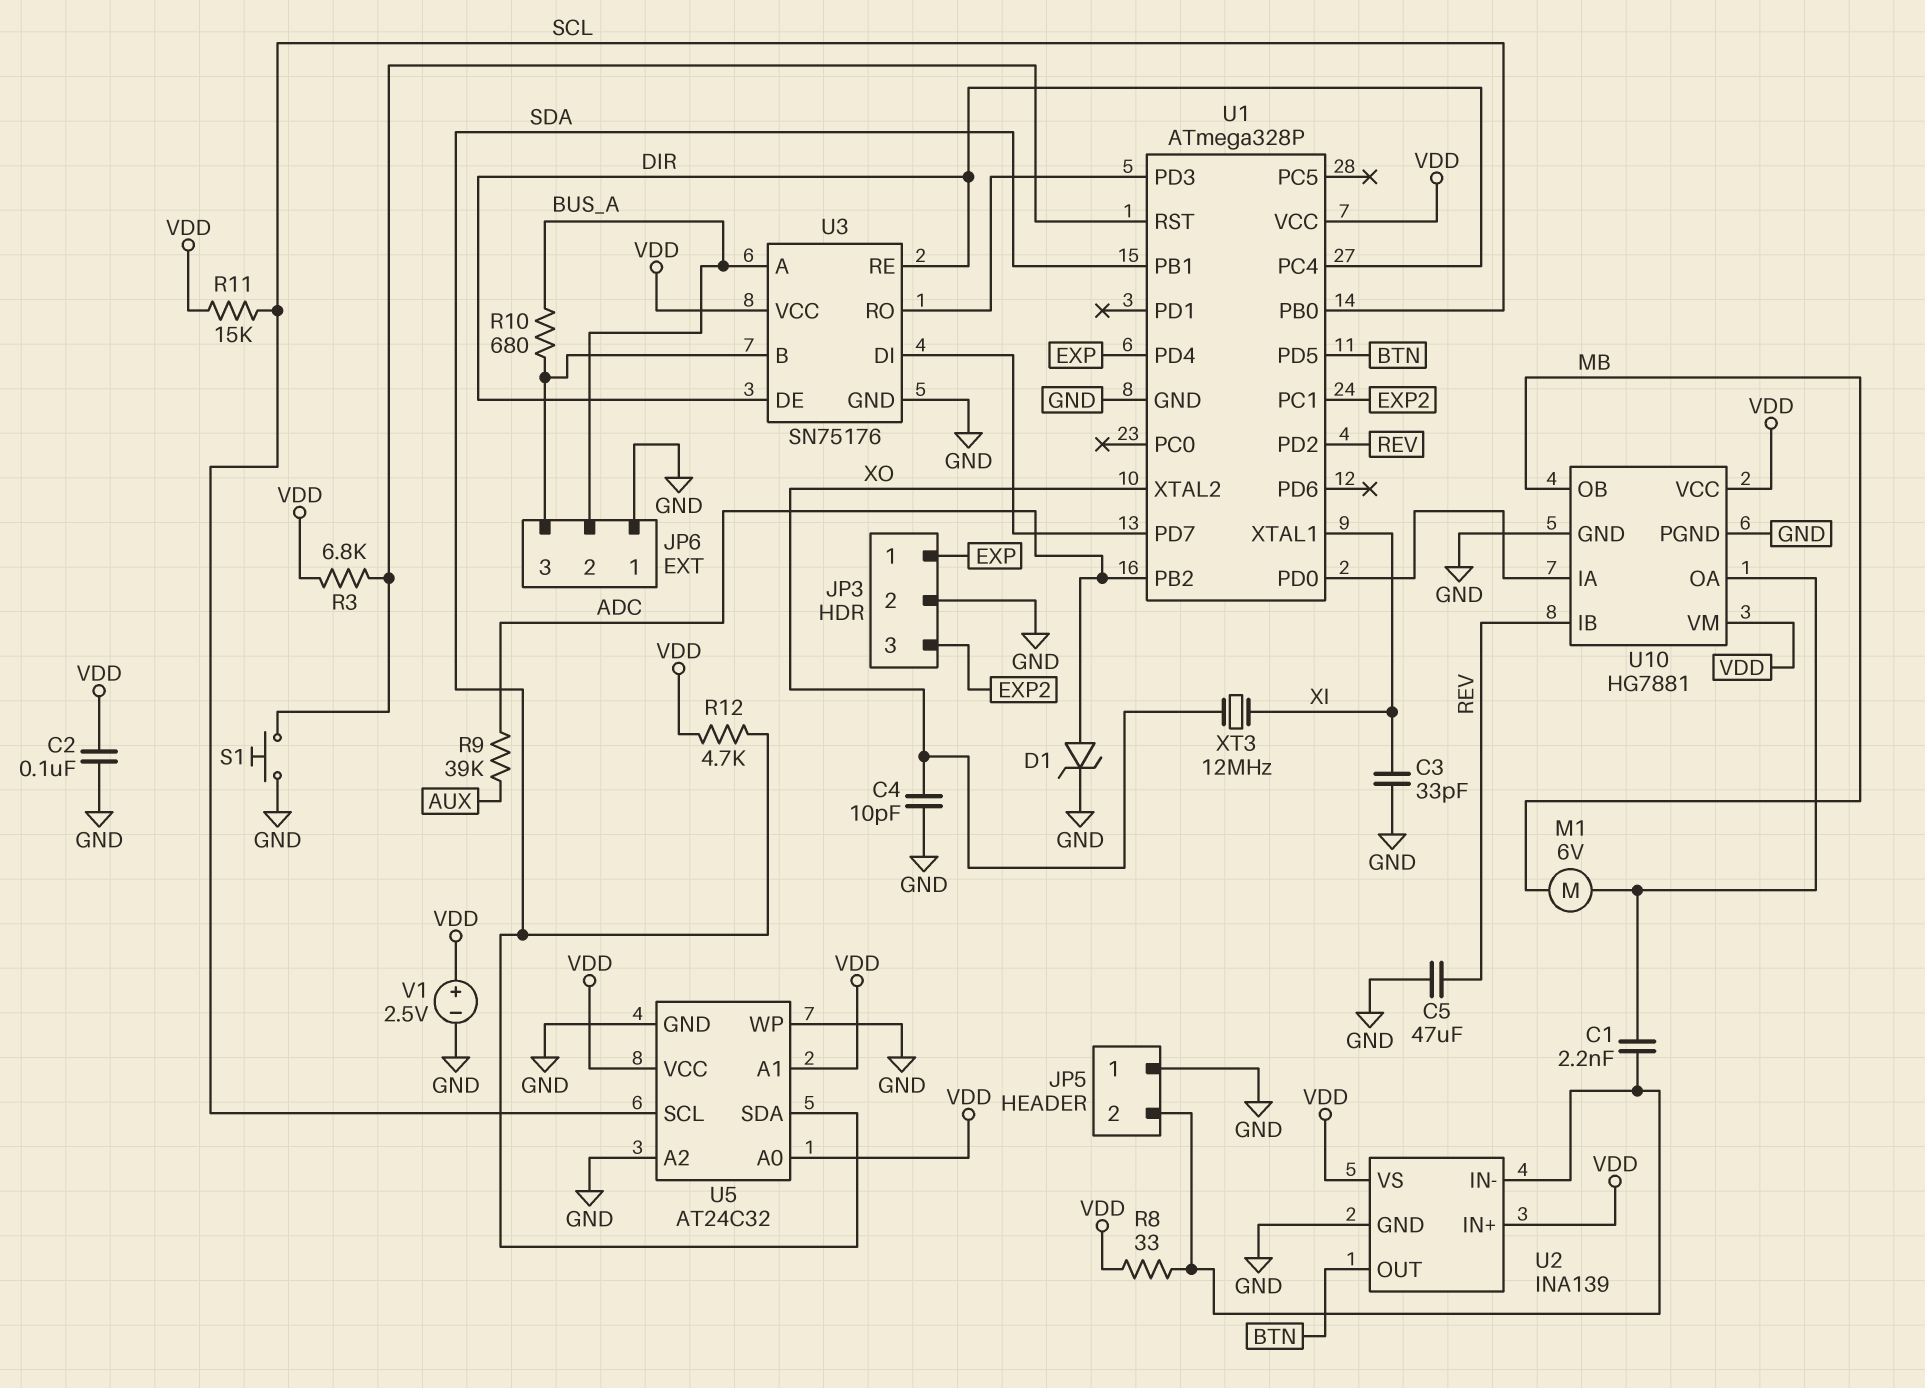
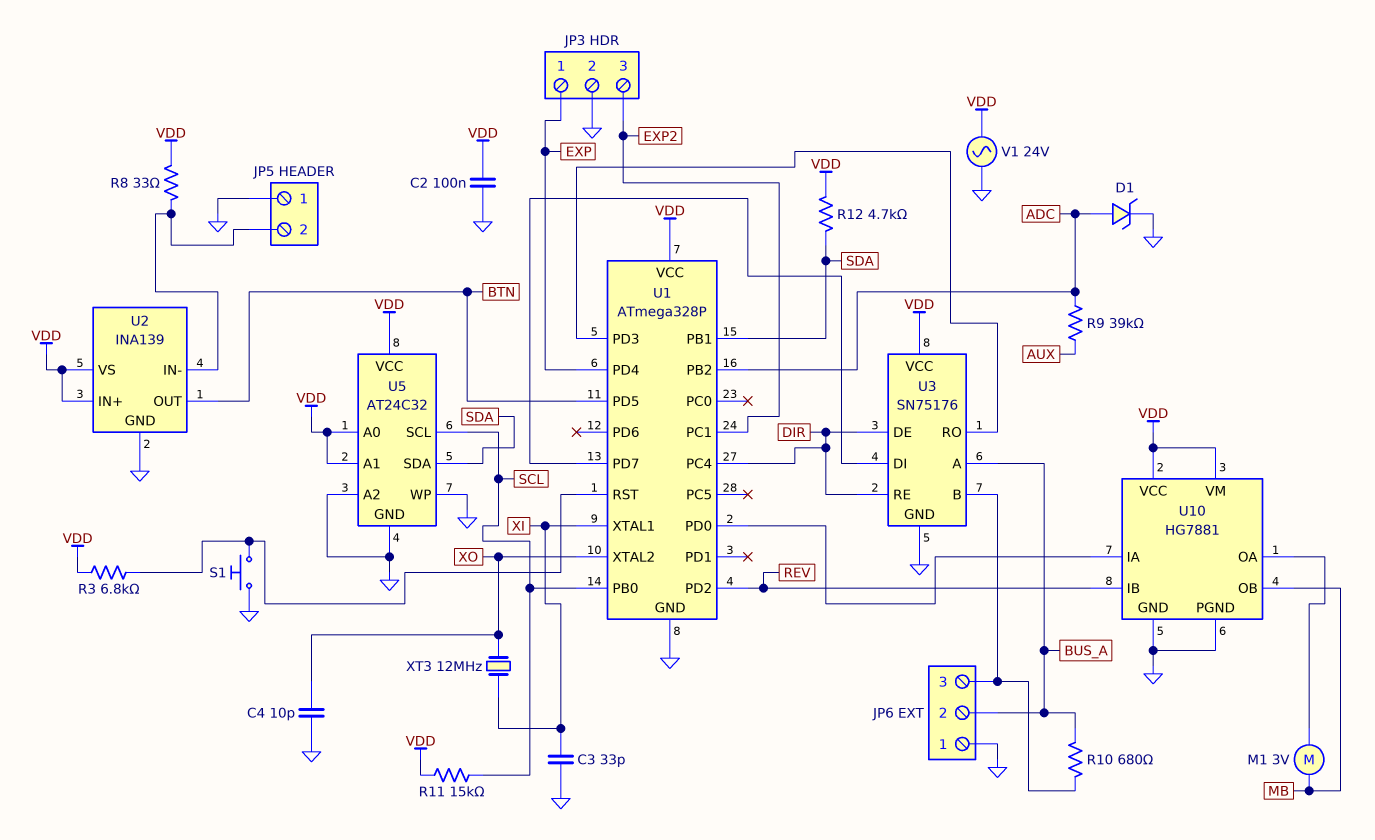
C1: 2.2nF (JP5/2, U10/OA) -> none
C5: 47uF (GND, REV) -> none
M1: motor 6V (MB, U10/OA) -> motor 3V (MB, U10/OA)
V1: 2.5V (plus VDD, minus GND) -> AC 24V (GND, VDD)

